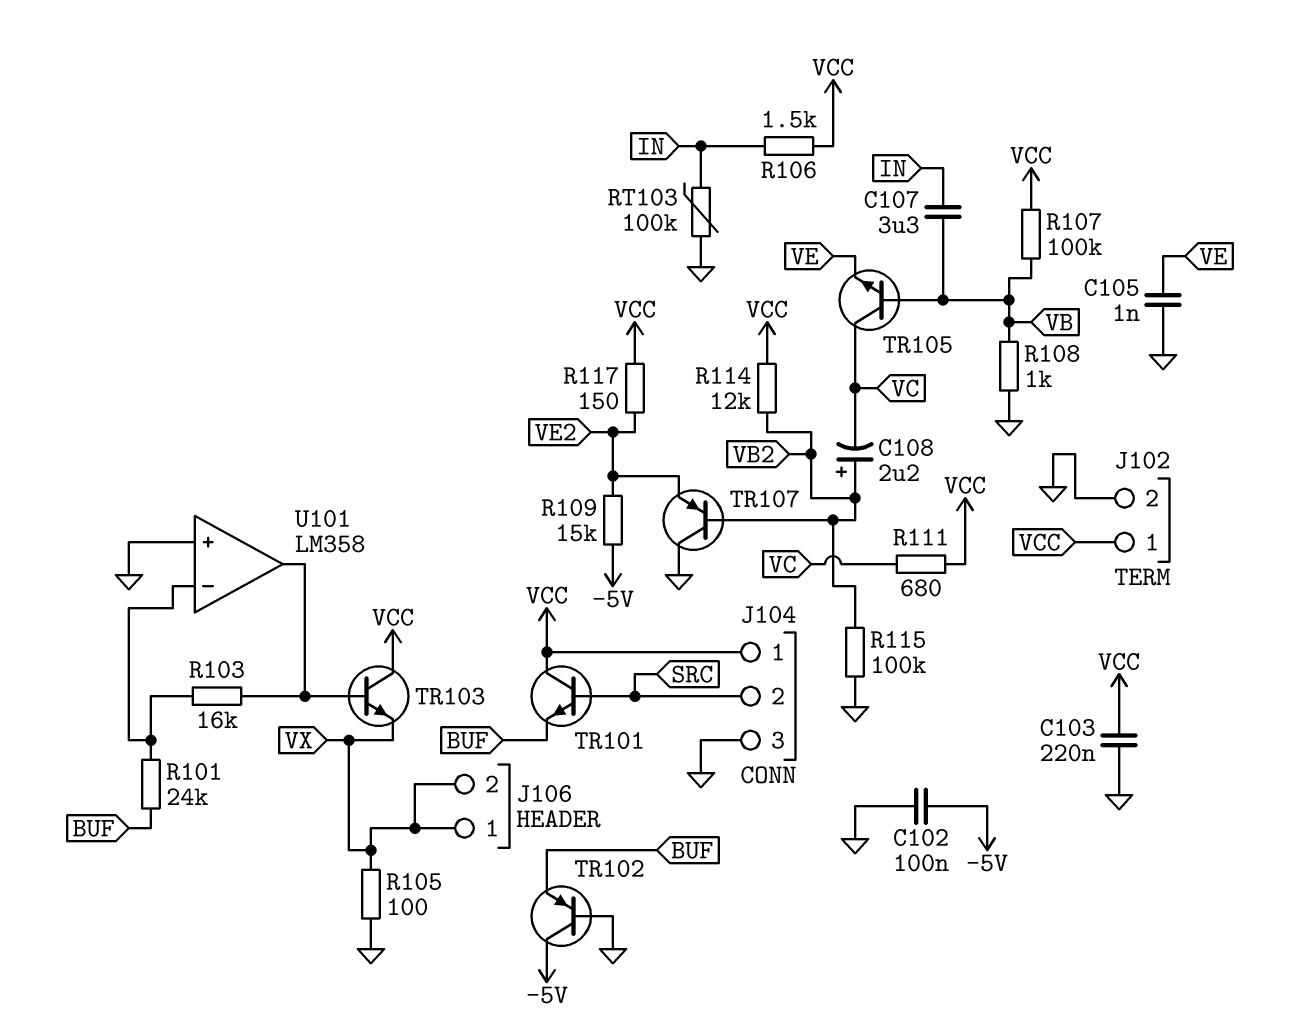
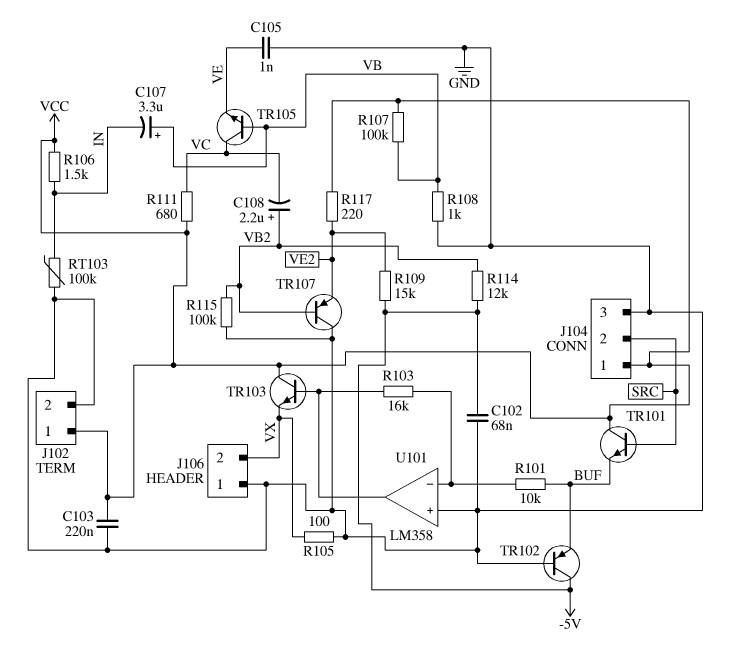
C102: 100nF (-5V, GND) -> 68nF (-5V, GND)
C107: 3.3uF (IN, VB) -> 3.3uF (plus VB, minus IN)
J106 pin 1: VX -> GND
R101: 24k (BUF, U101/in-) -> 10k (BUF, U101/in-)
R114: 12k (VB2, VCC) -> 12k (-5V, VB2)
R117: 150 (VCC, VE2) -> 220 (VCC, VE2)

